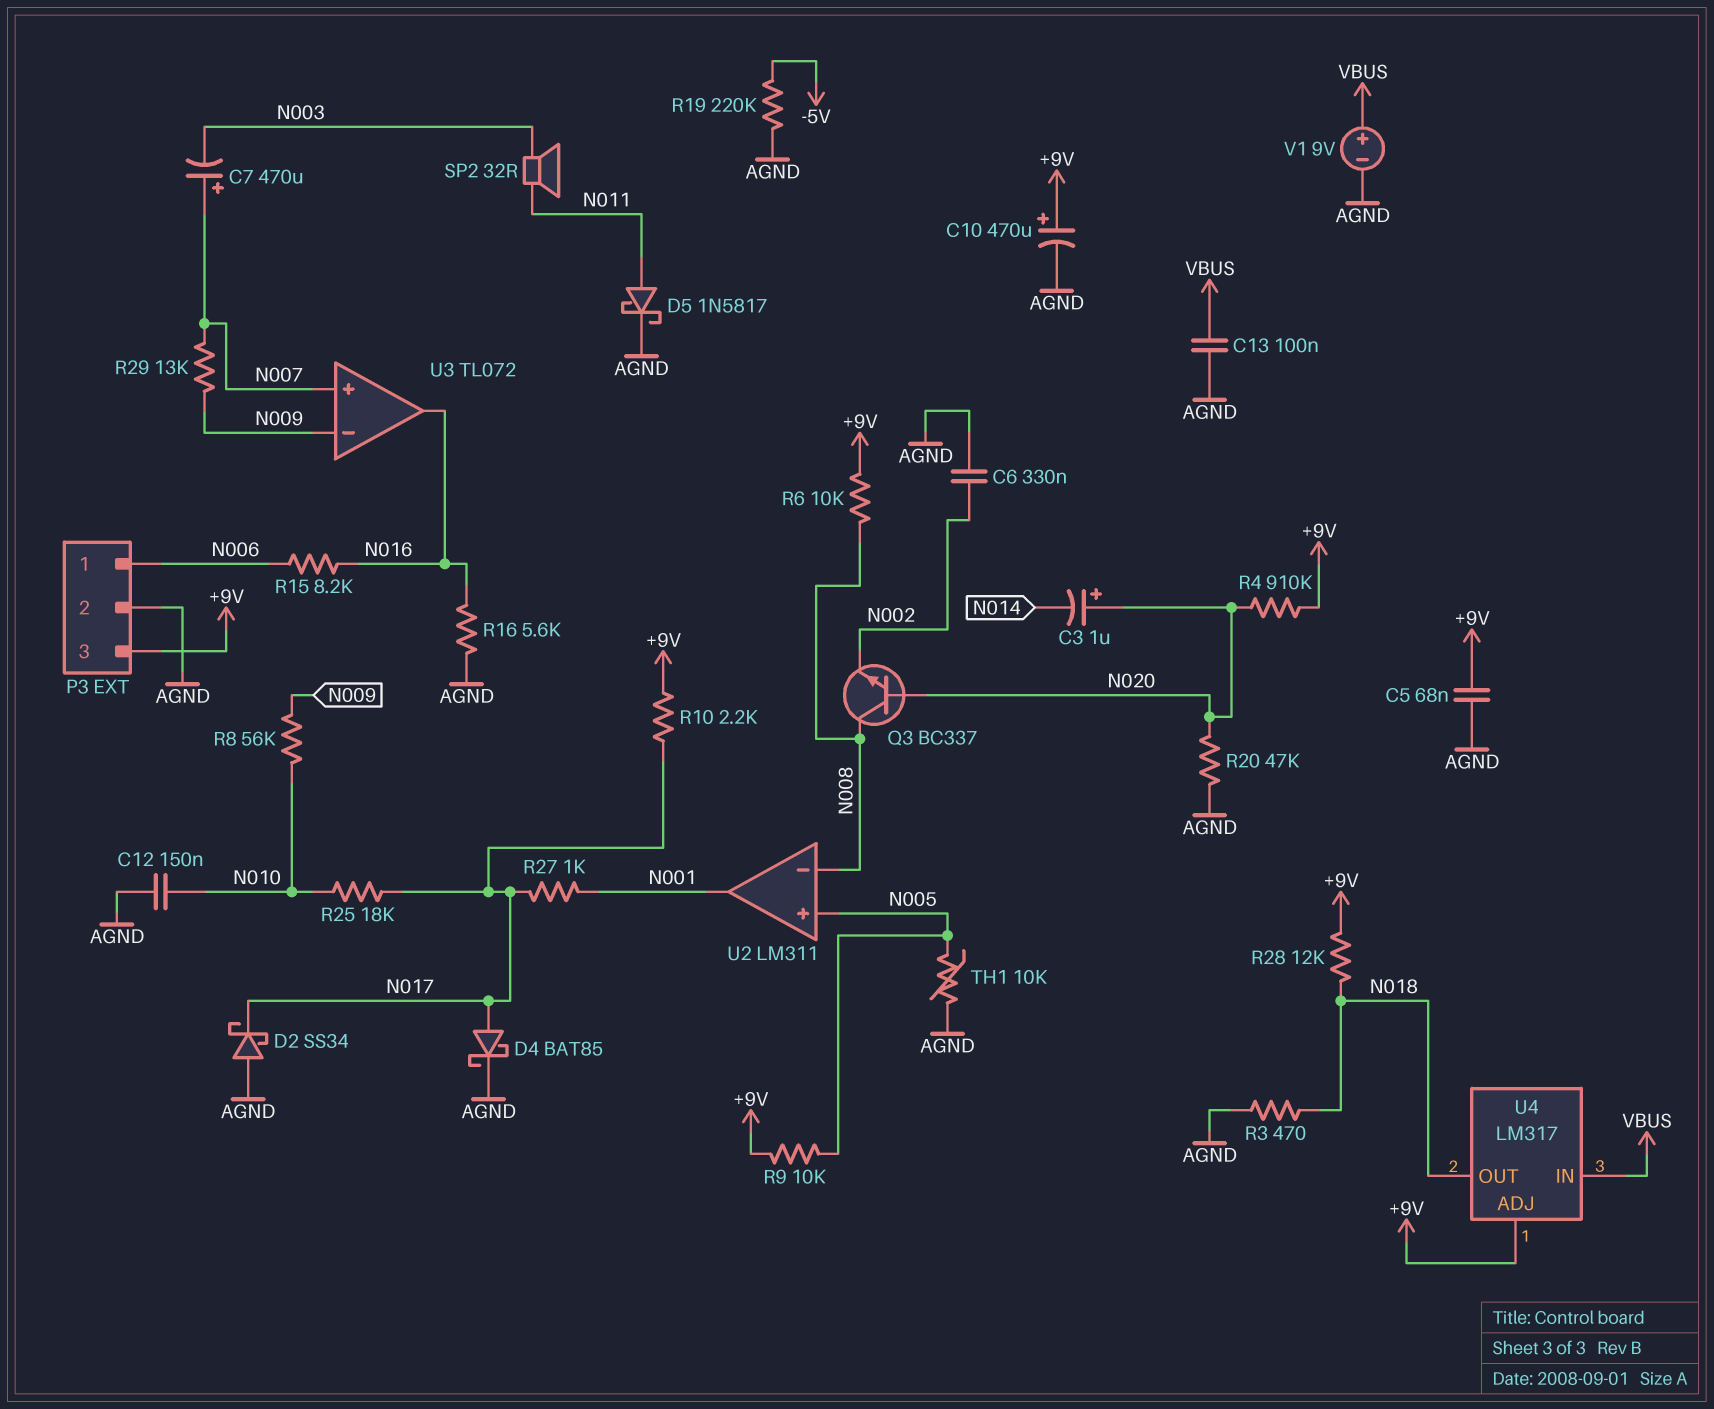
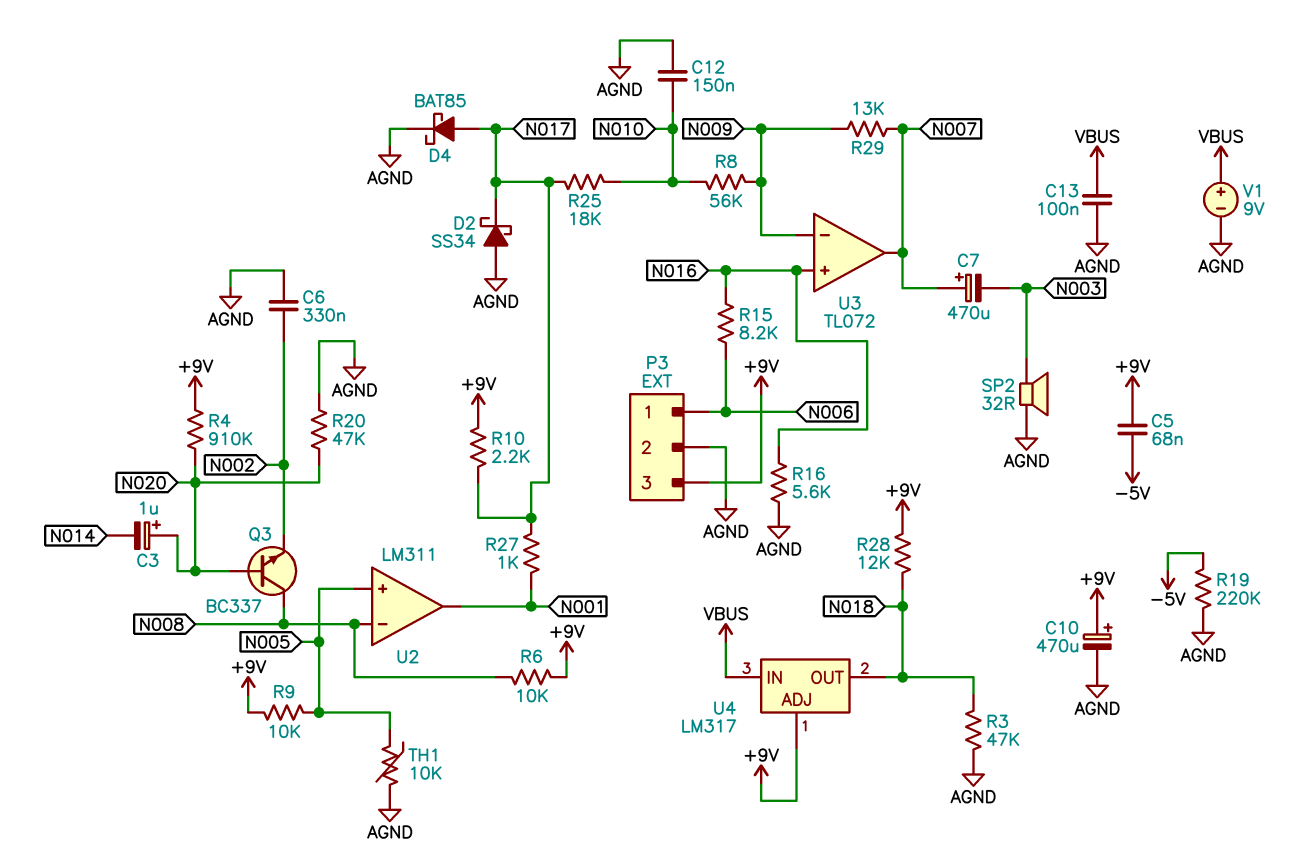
C5: 68nF (+9V, AGND) -> 68nF (+9V, -5V)
D5: schottky 1N5817 (A N011, K AGND) -> none
R3: 470 (AGND, N018) -> 47k (AGND, N018)
SP2: speaker 32R (N003, N011) -> speaker 32R (AGND, N003)
U3 pin in+: N007 -> N016
U3 pin out: N016 -> N007

